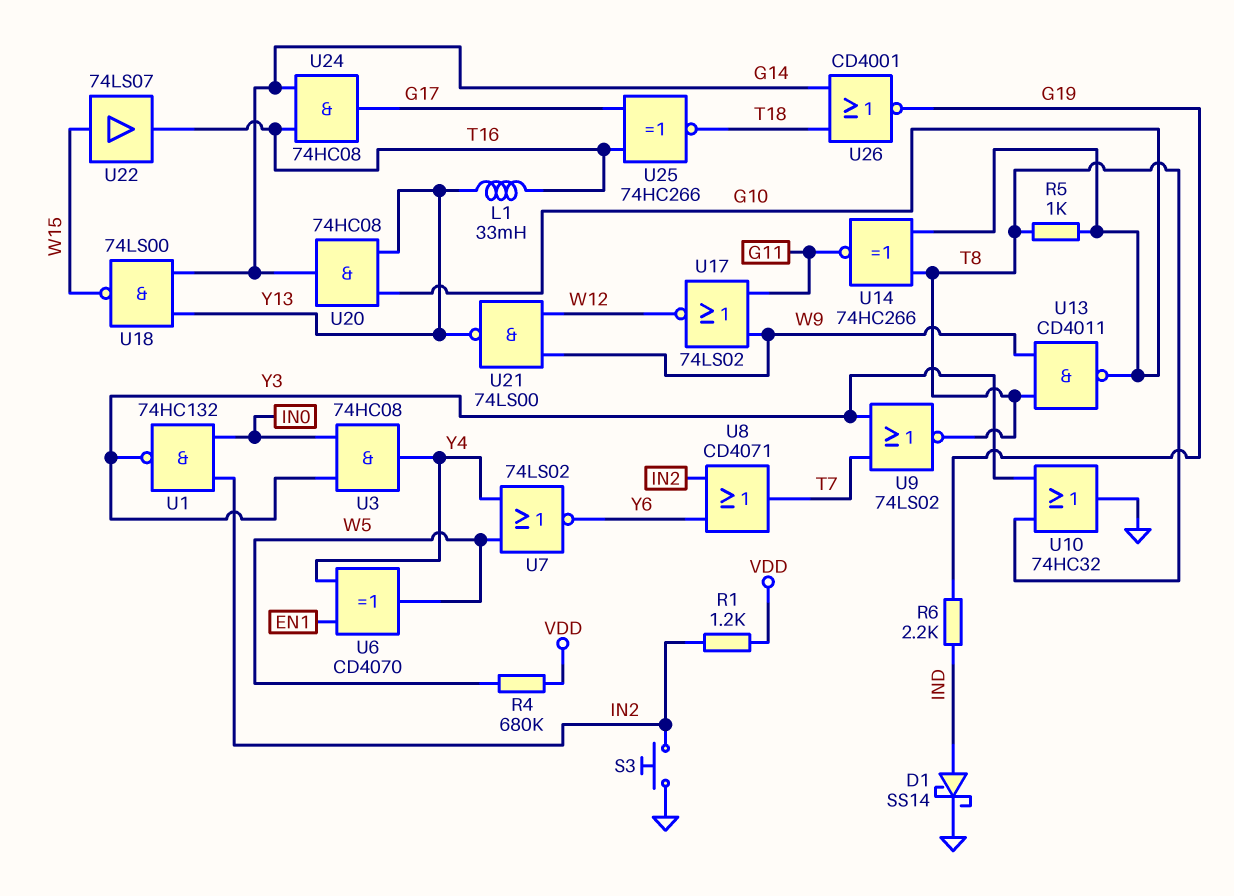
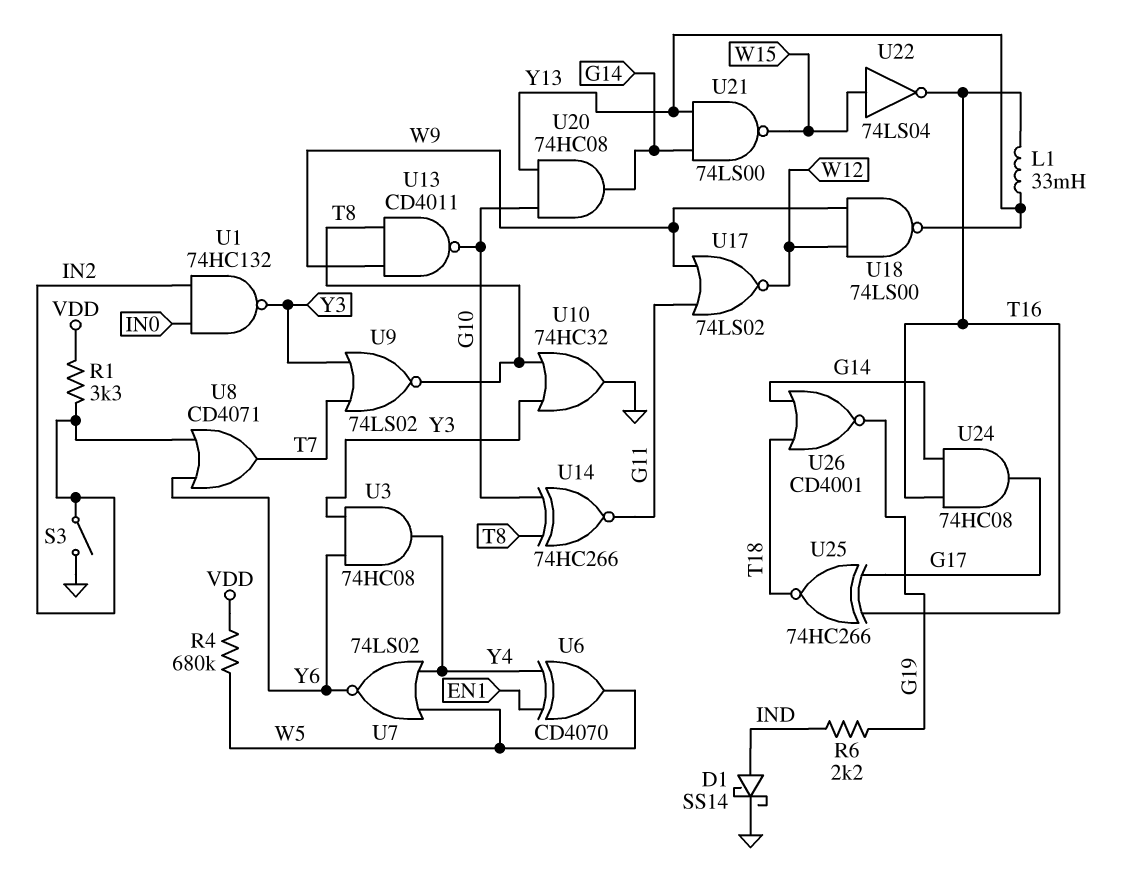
R1: 1.2k (IN2, VDD) -> 3.3k (IN2, VDD)
R5: 1k (G10, T8) -> none
S3: button (GND, IN2) -> switch (GND, IN2)
U3: AND 74HC08 (in IN0, in Y3, out Y4) -> AND 74HC08 (in Y3, in Y6, out Y4)
U18: NAND 74LS00 (in G14, in Y13, out W15) -> NAND 74LS00 (in W9, in W12, out Y13)
U21: NAND 74LS00 (in W9, in W12, out Y13) -> NAND 74LS00 (in G14, in Y13, out W15)
U22: buffer 74LS07 (in W15, out T16) -> NOT 74LS04 (in W15, out T16)

